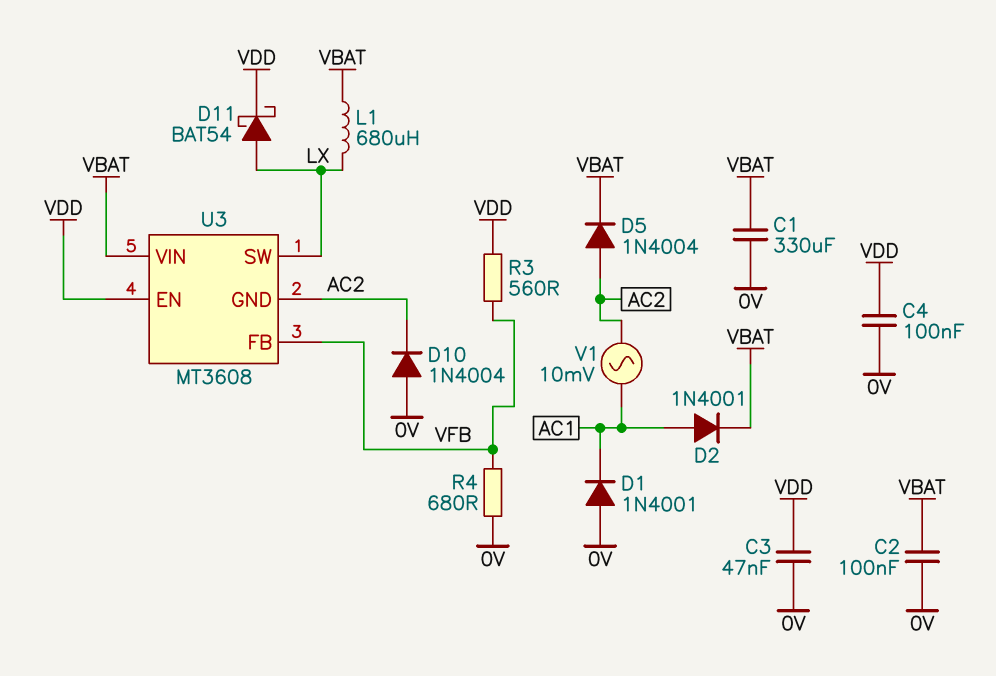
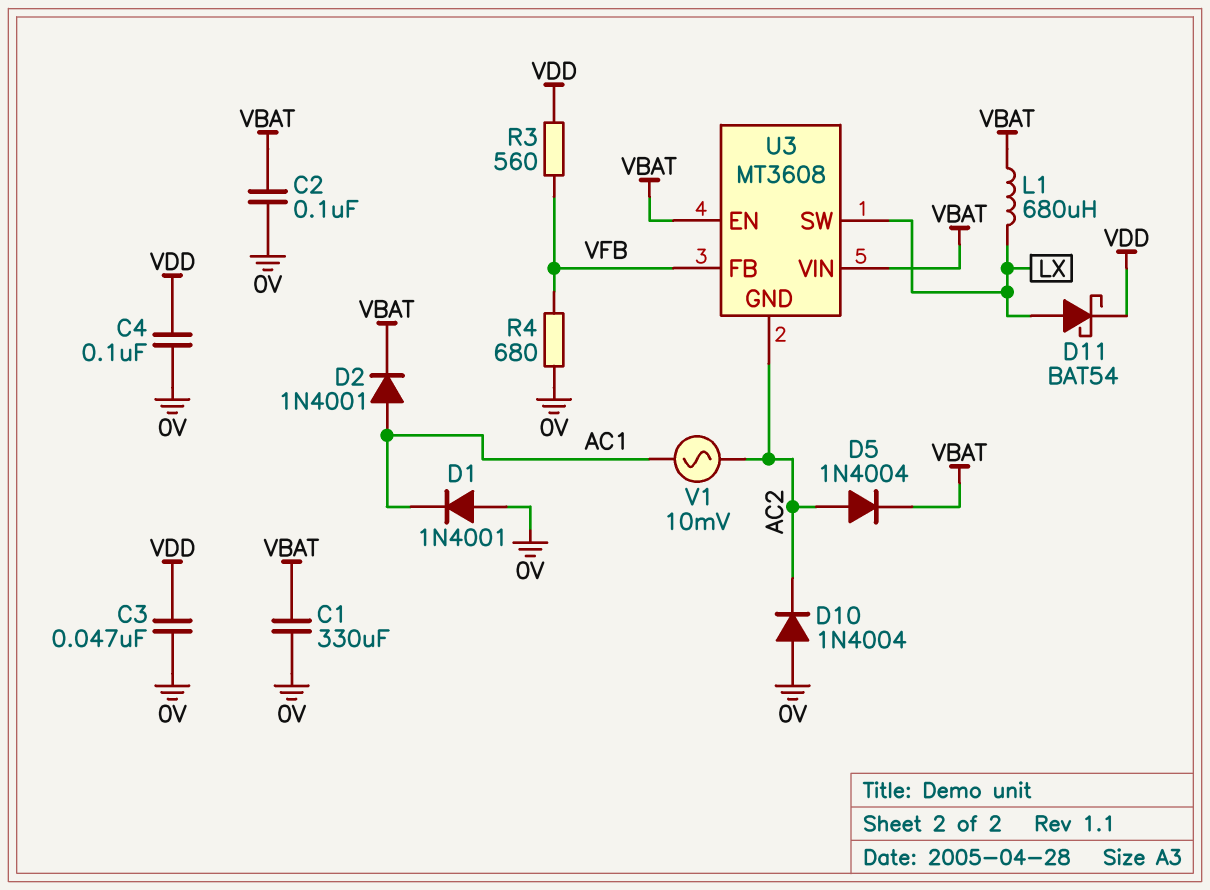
U3 pin EN: VDD -> VBAT

